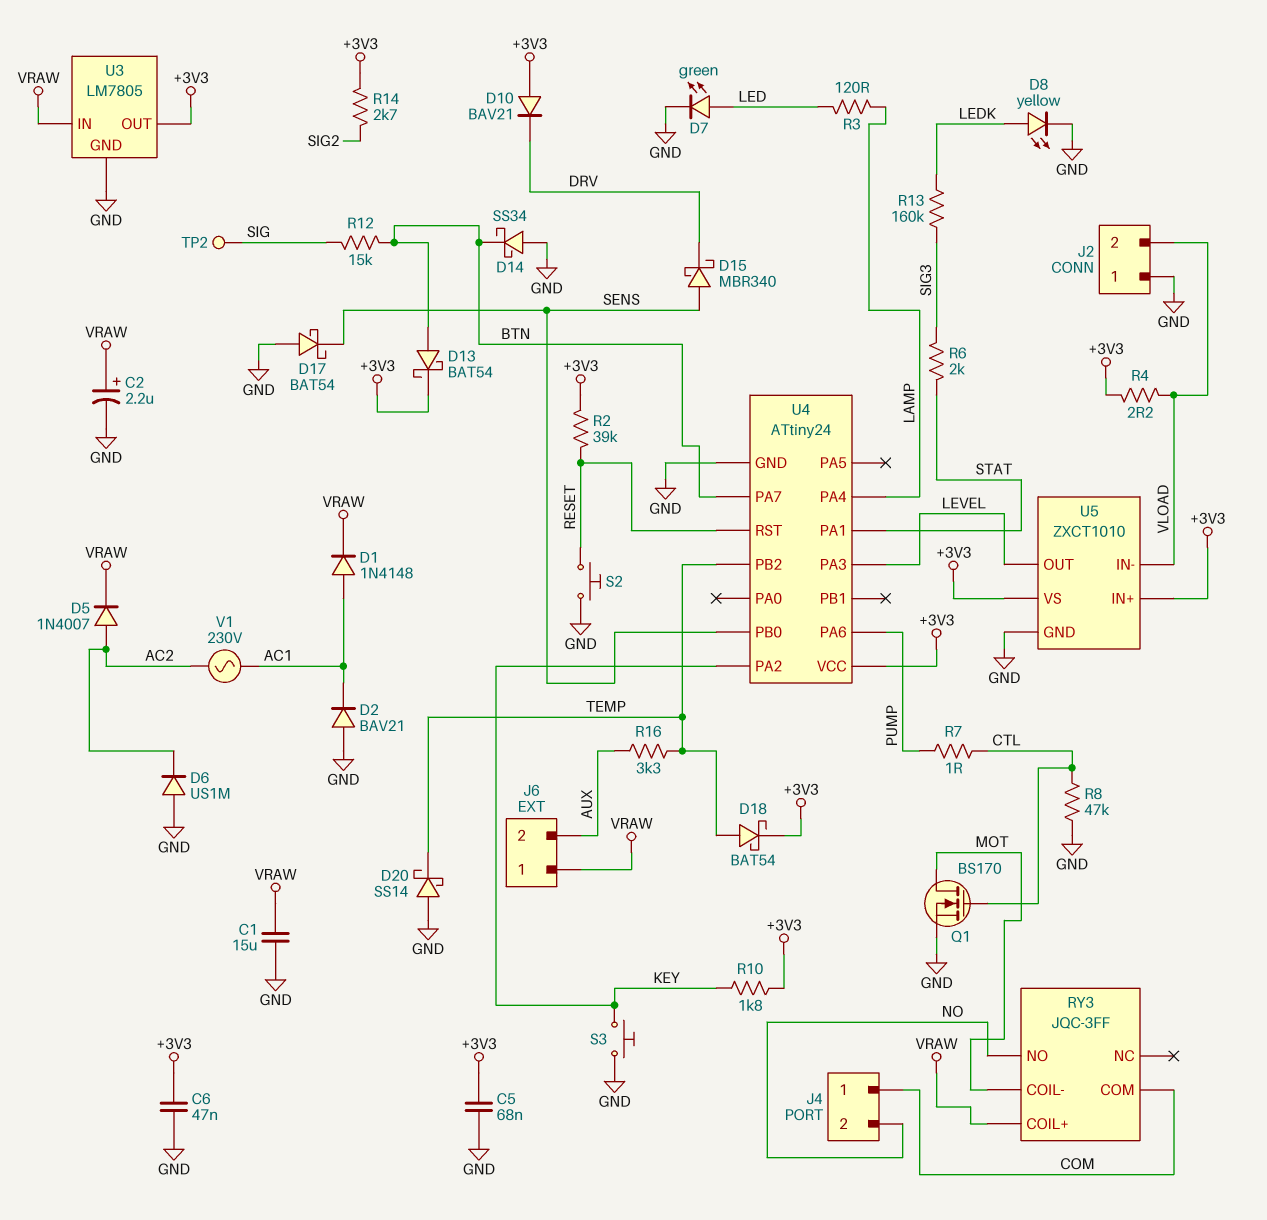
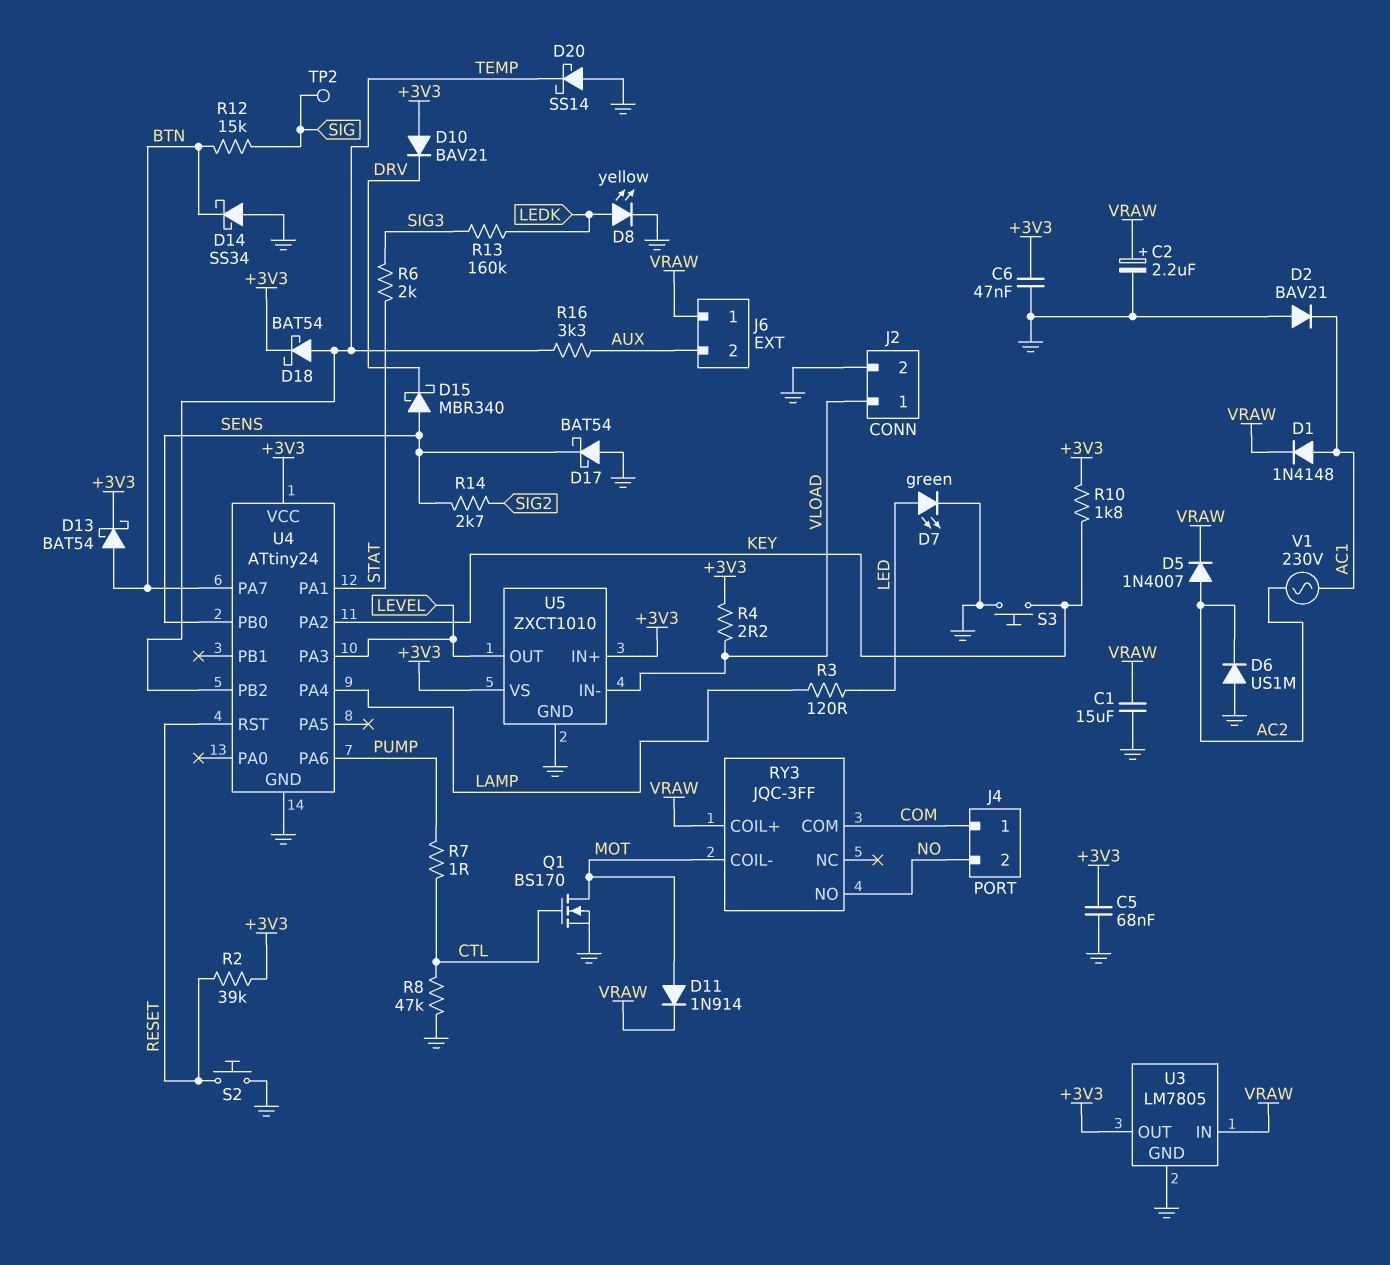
D11: none -> diode 1N914 (A MOT, K VRAW)
J2 pin 1: GND -> VLOAD
J2 pin 2: VLOAD -> GND
R14: 2.7k (+3V3, SIG2) -> 2.7k (SENS, SIG2)

